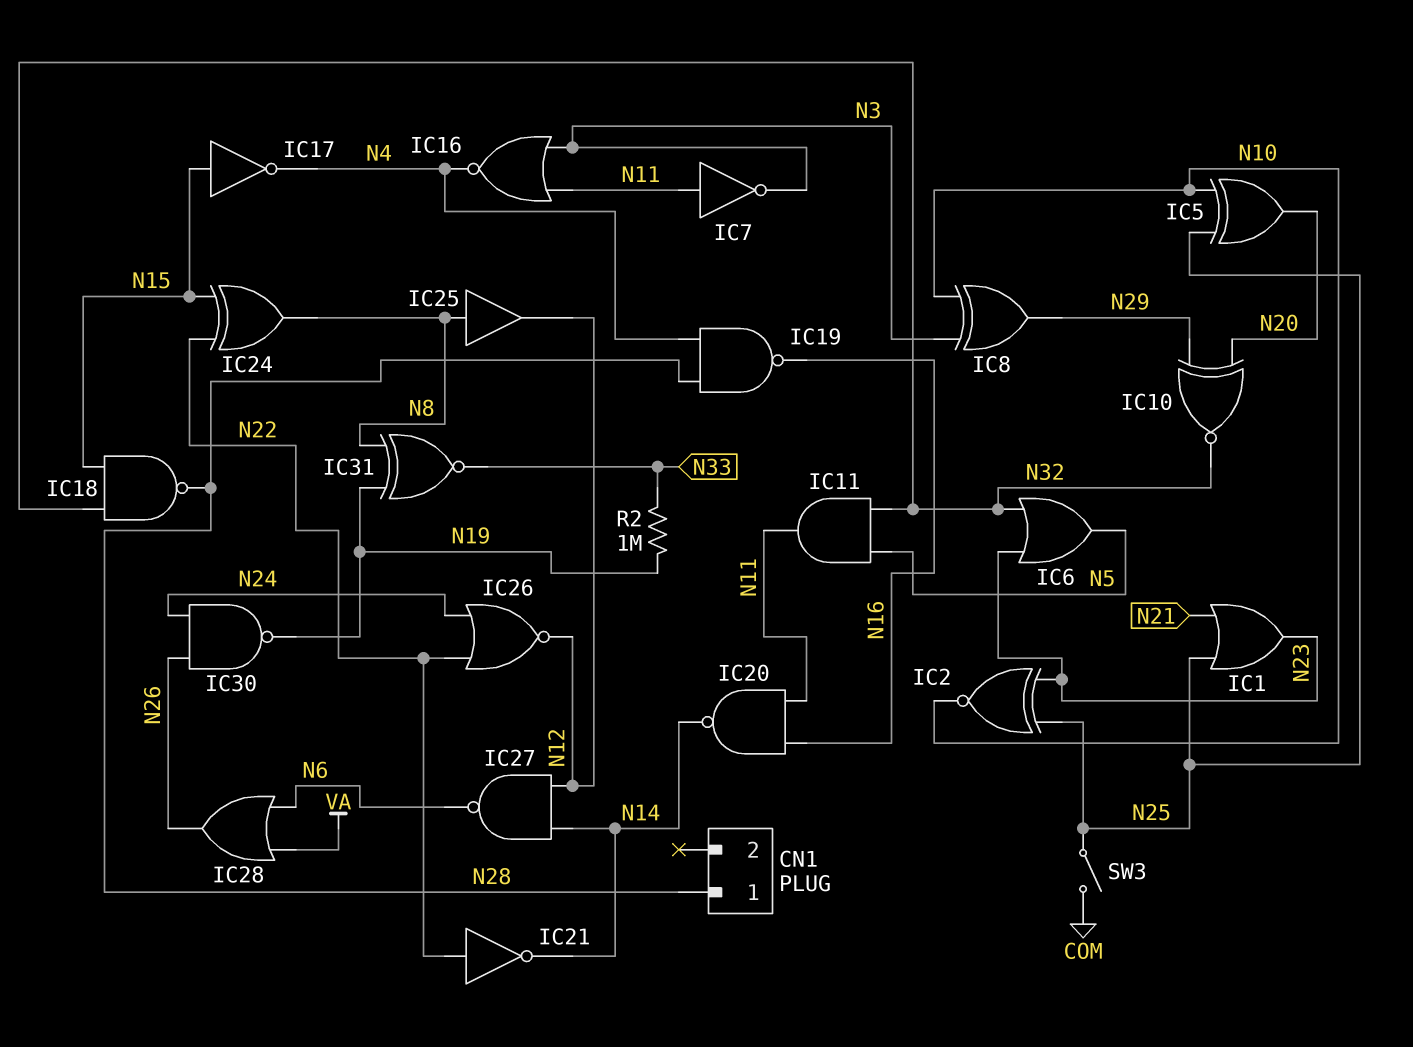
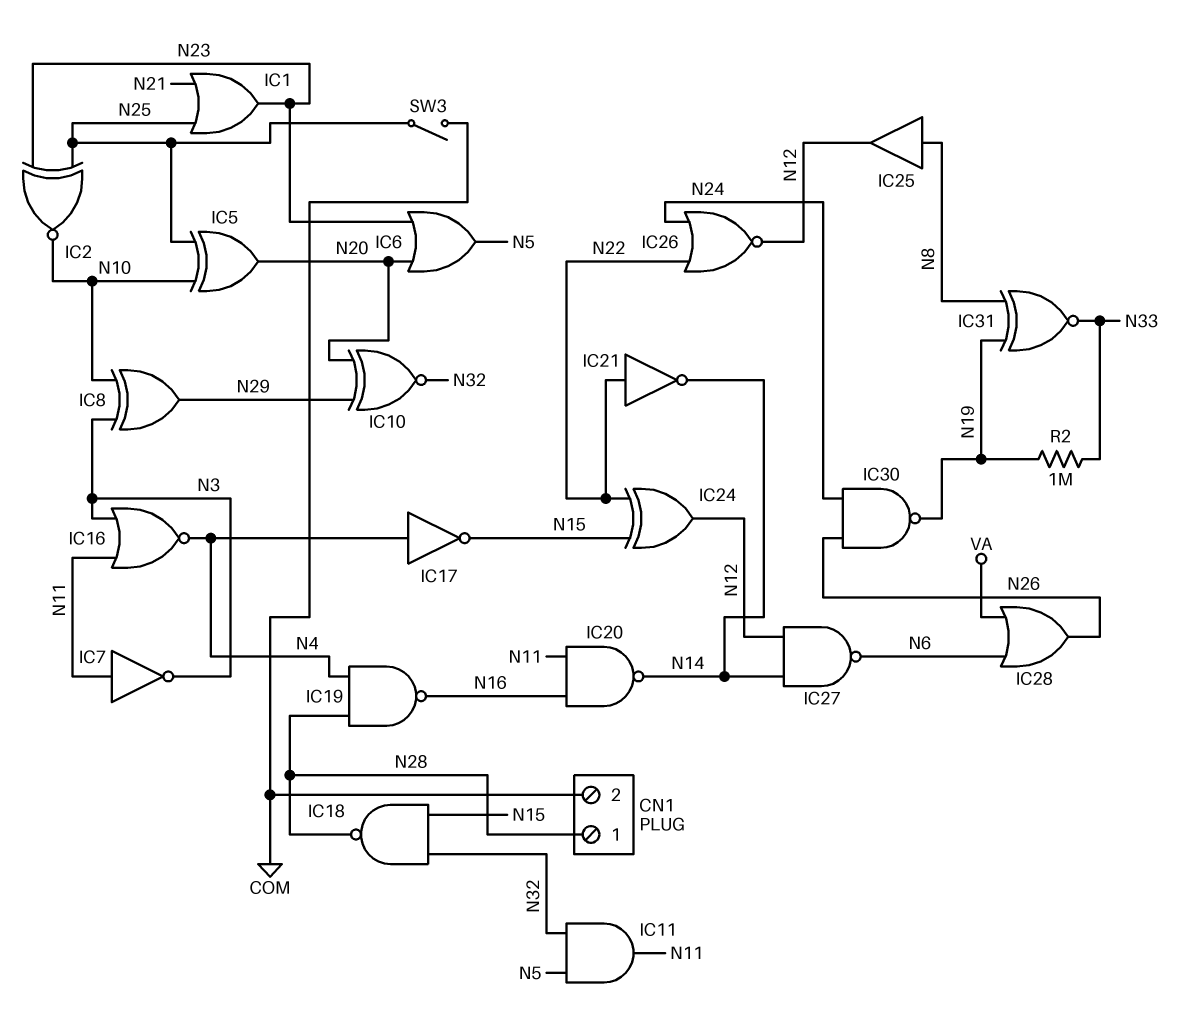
CN1 pin 2: none -> COM
IC6: OR (in N23, in N32, out N5) -> OR (in N20, in N23, out N5)
IC17: NOT (in N15, out N4) -> NOT (in N4, out N15)
IC24: XOR (in N15, in N22, out N8) -> XOR (in N15, in N22, out N12)

